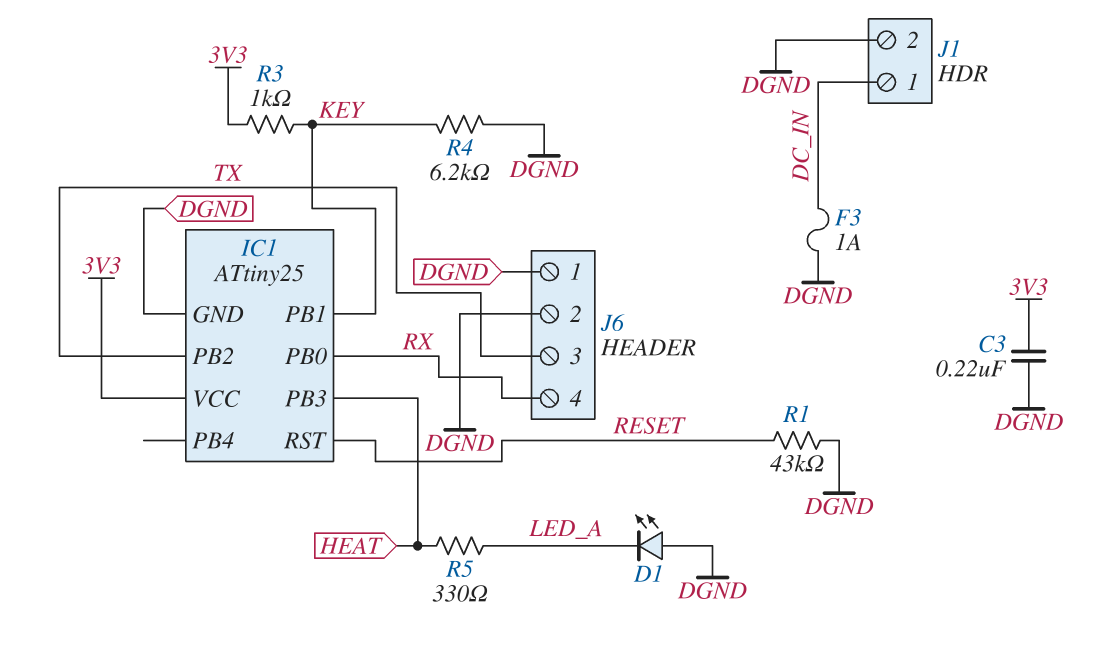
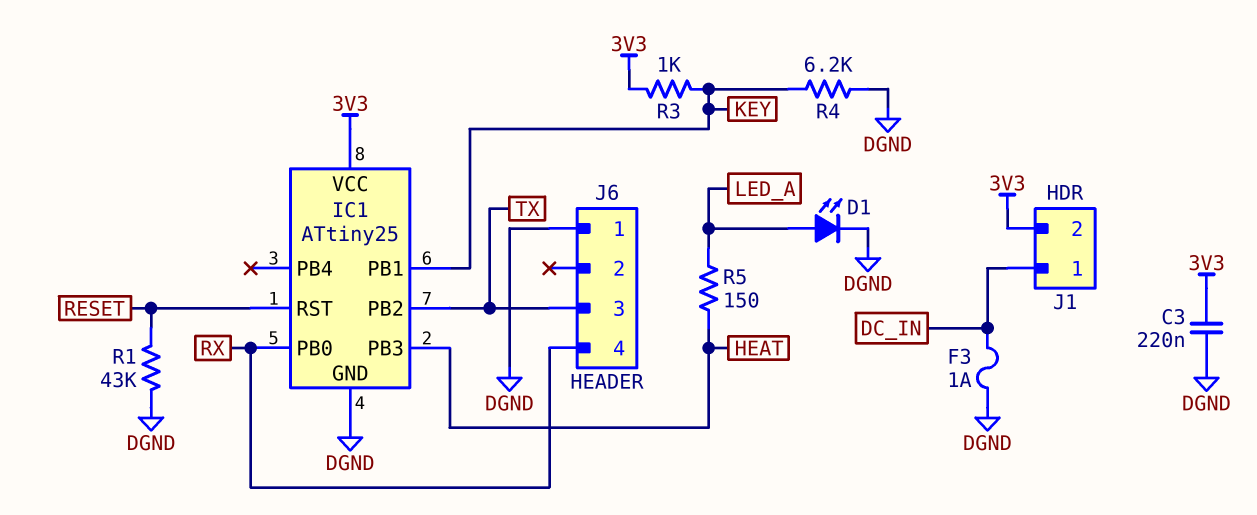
D1: LED (A DGND, K LED_A) -> LED (A LED_A, K DGND)
J1 pin 2: DGND -> 3V3
J6 pin 2: DGND -> none
R5: 330 (HEAT, LED_A) -> 150 (HEAT, LED_A)

